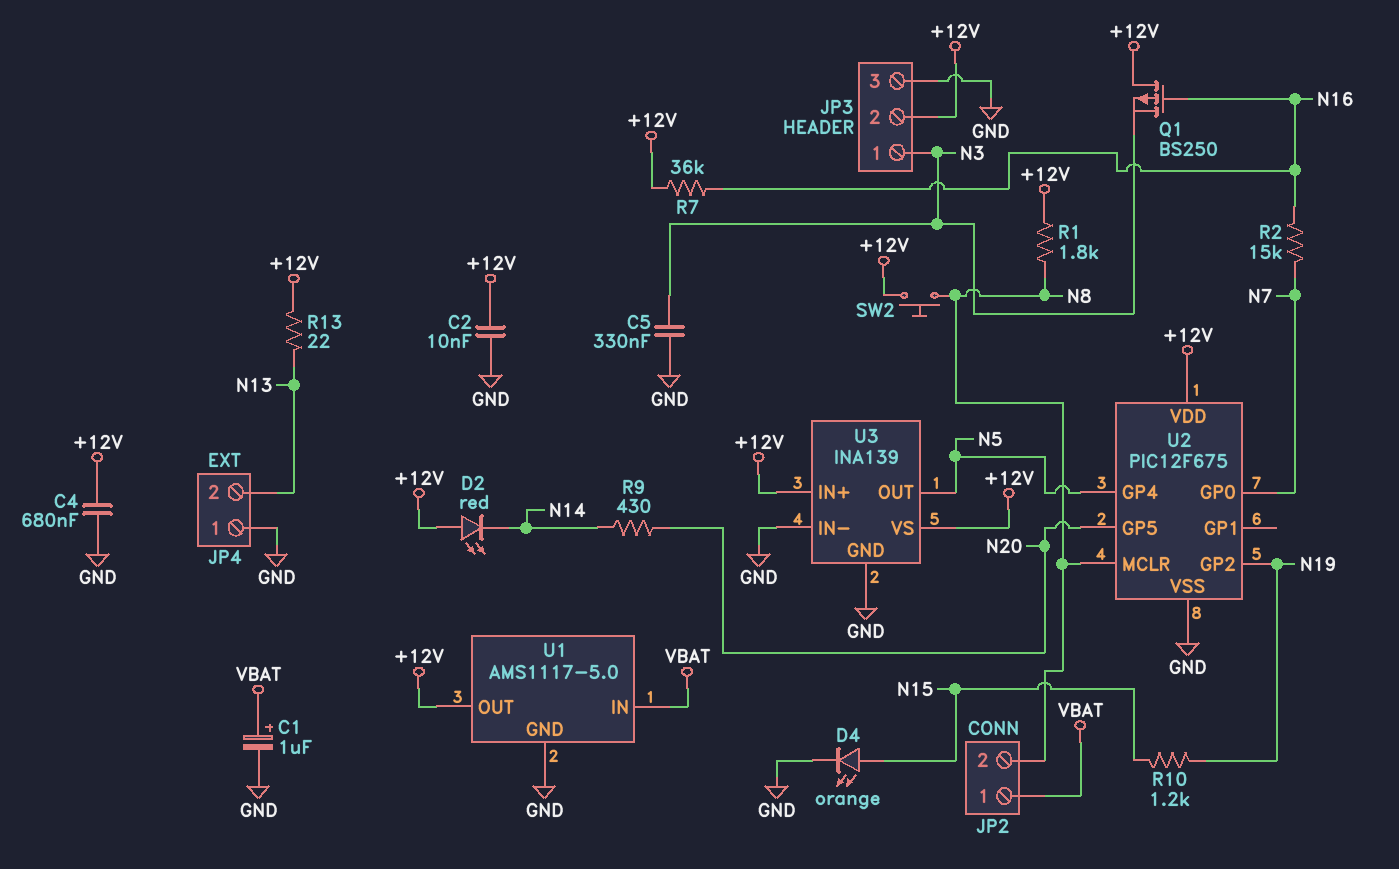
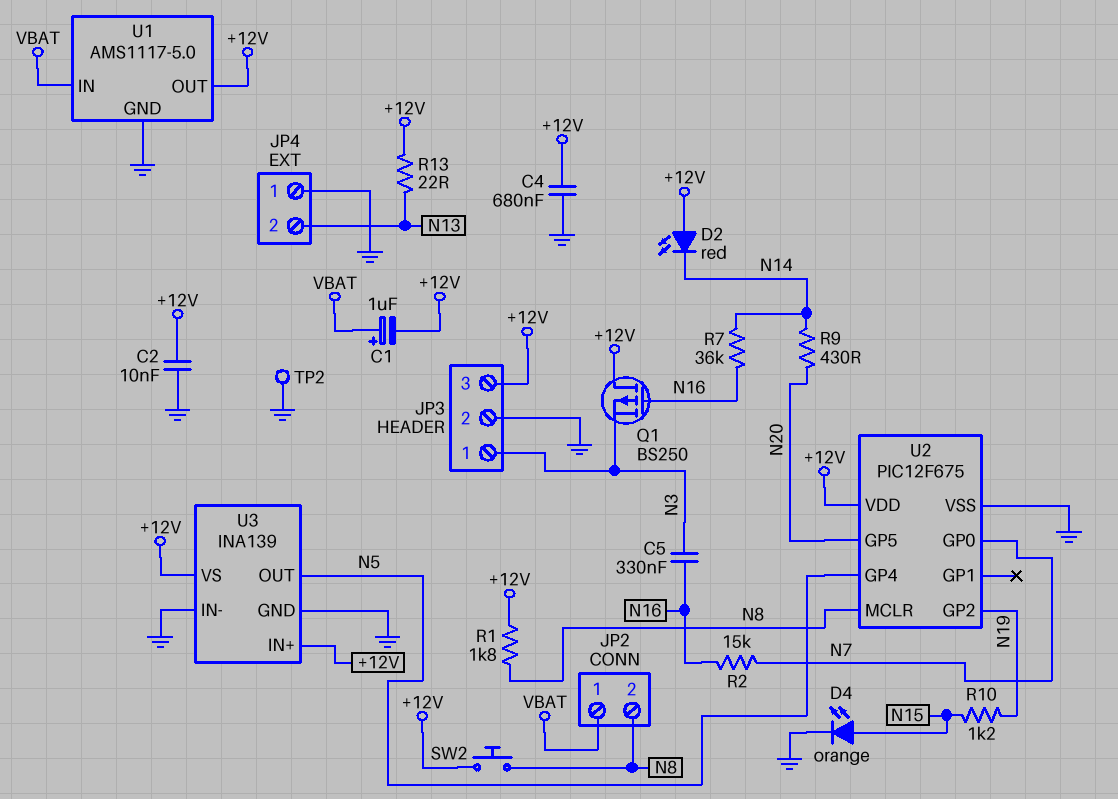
C1: 1uF (plus VBAT, minus GND) -> 1uF (plus VBAT, minus +12V)
C5: 330nF (GND, N3) -> 330nF (N3, N16)
JP3 pin 2: +12V -> GND
JP3 pin 3: GND -> +12V
R7: 36k (+12V, N16) -> 36k (N14, N16)
TP2: none -> test point (GND)

